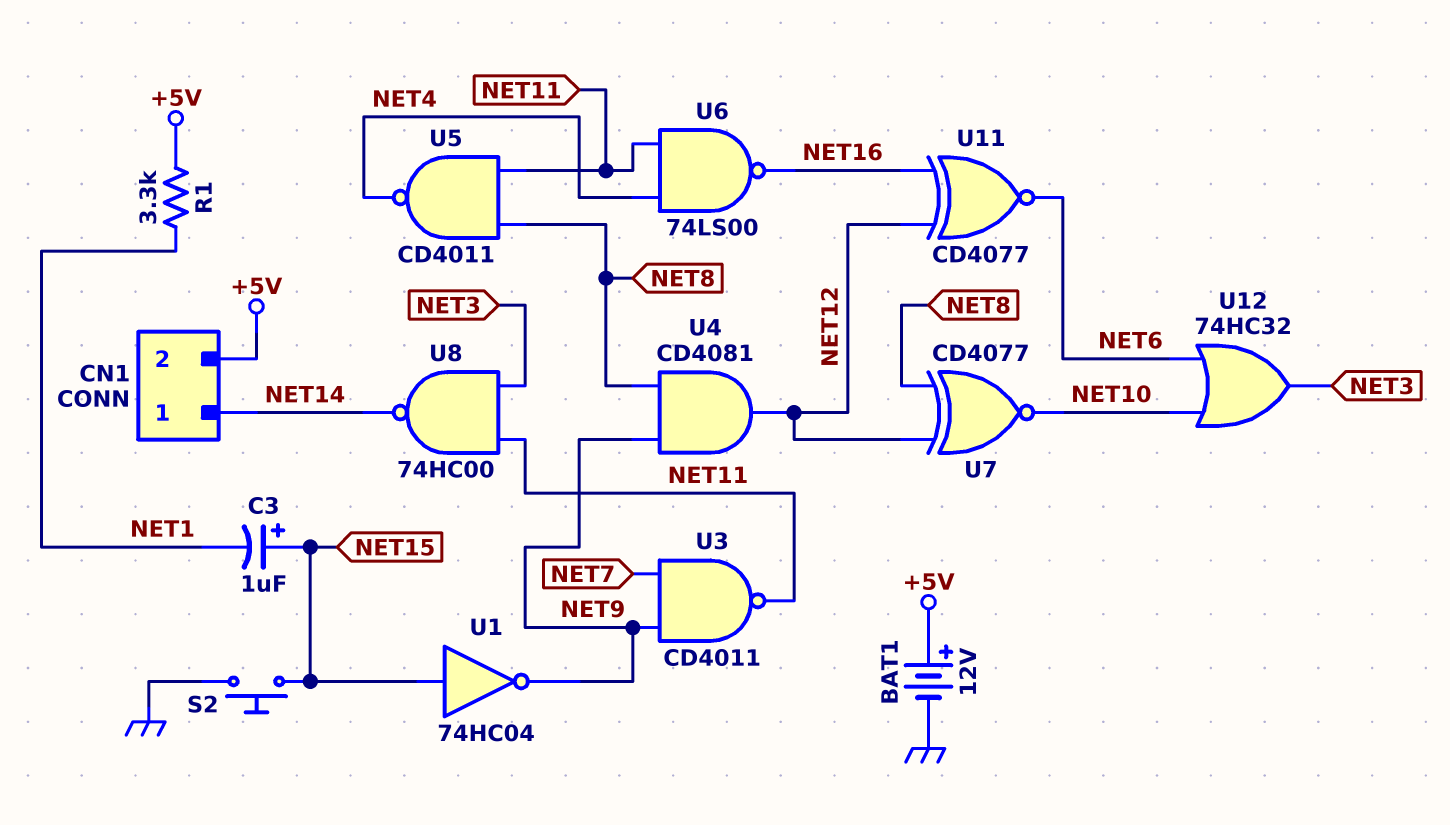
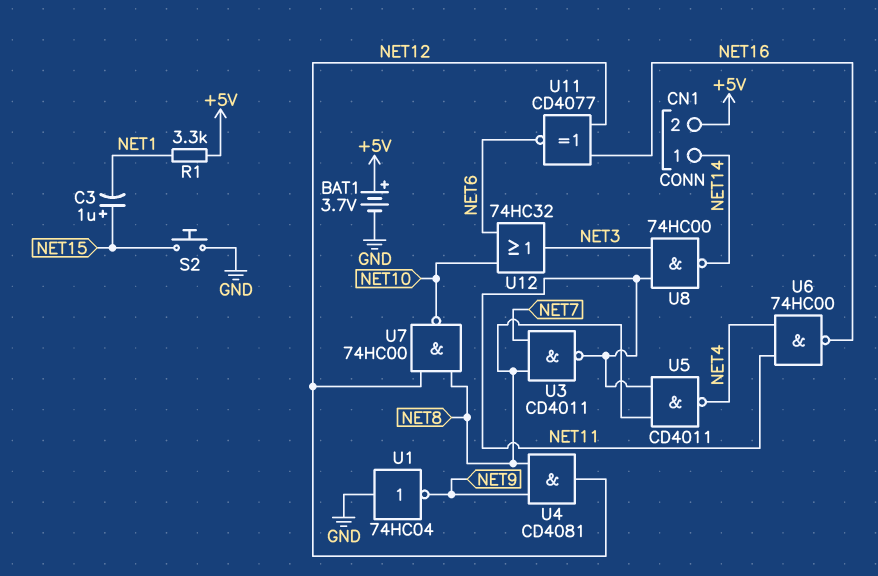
BAT1: 12V (plus +5V, minus GND) -> 3.7V (plus +5V, minus GND)
U1: NOT 74HC04 (in NET15, out NET9) -> NOT 74HC04 (in GND, out NET9)
U3: NAND CD4011 (in NET7, in NET9, out NET11) -> NAND CD4011 (in NET7, in NET8, out NET11)
U6: NAND 74LS00 (in NET4, in NET11, out NET16) -> NAND 74HC00 (in NET4, in NET11, out NET16)
U7: XNOR CD4077 (in NET8, in NET12, out NET10) -> NAND 74HC00 (in NET8, in NET12, out NET10)

